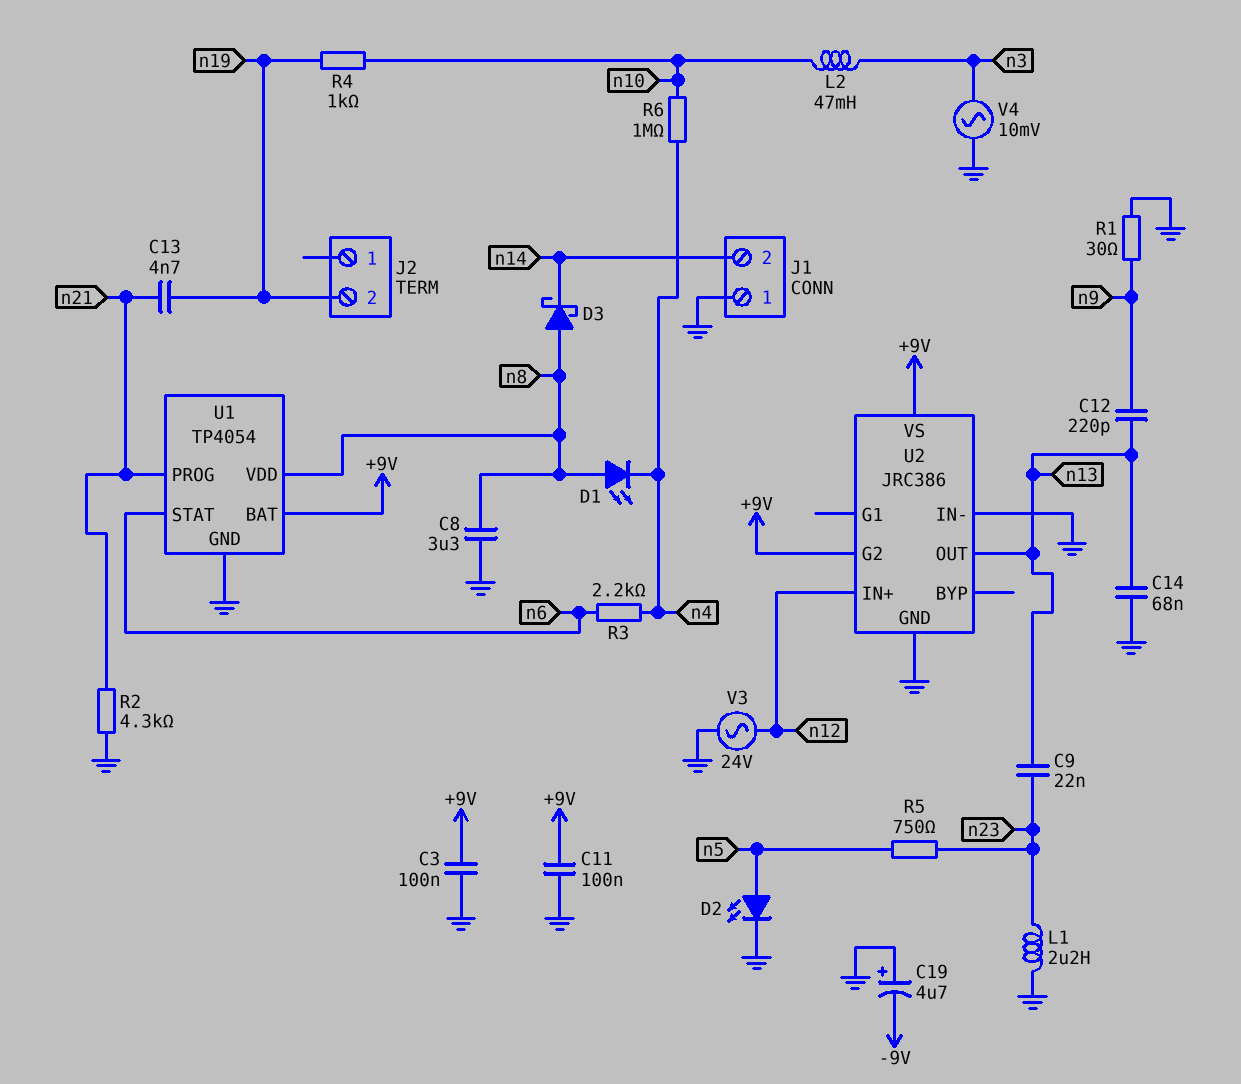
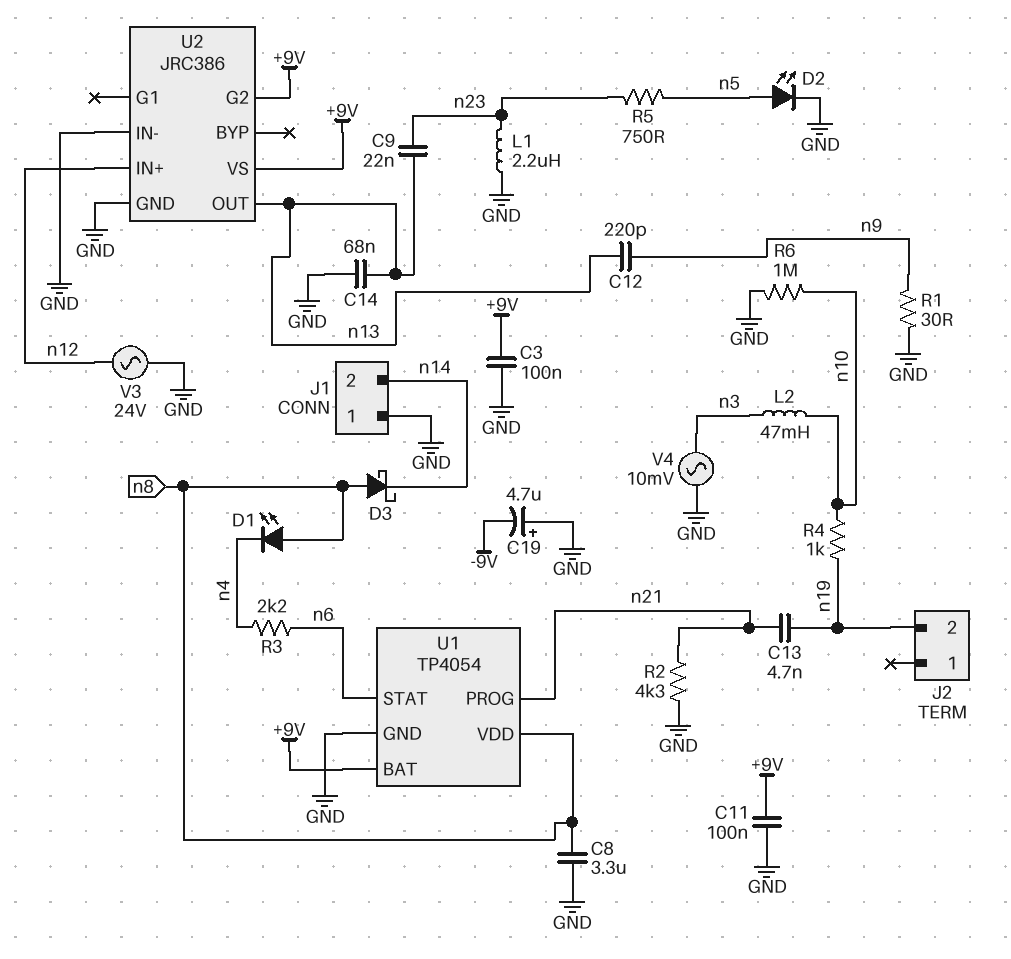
R6: 1M (n4, n10) -> 1M (GND, n10)

